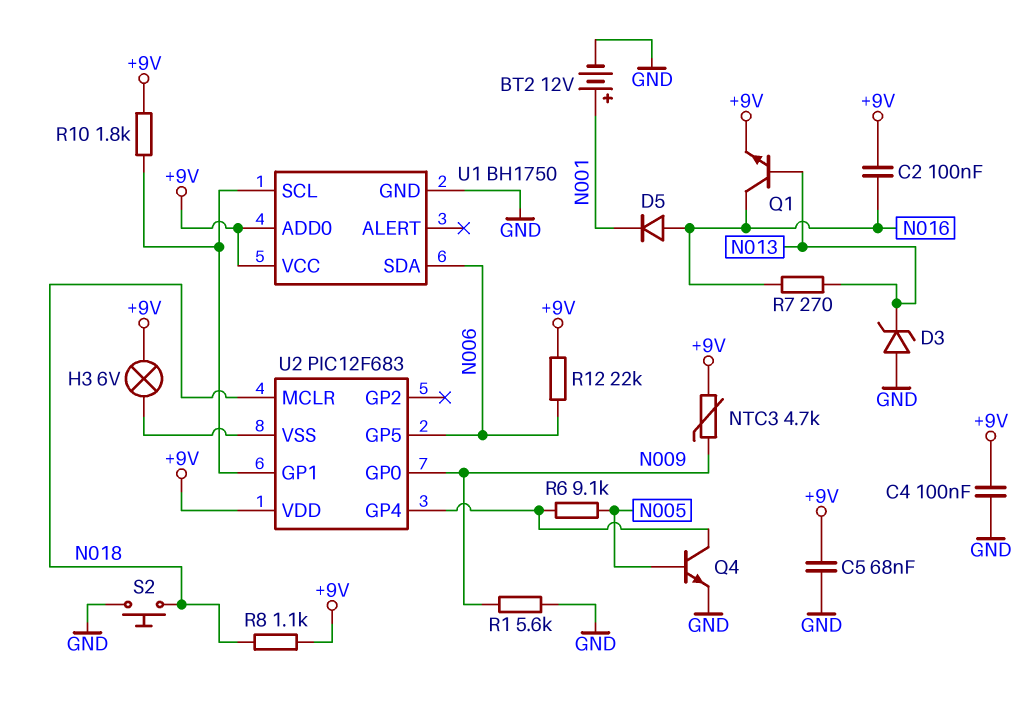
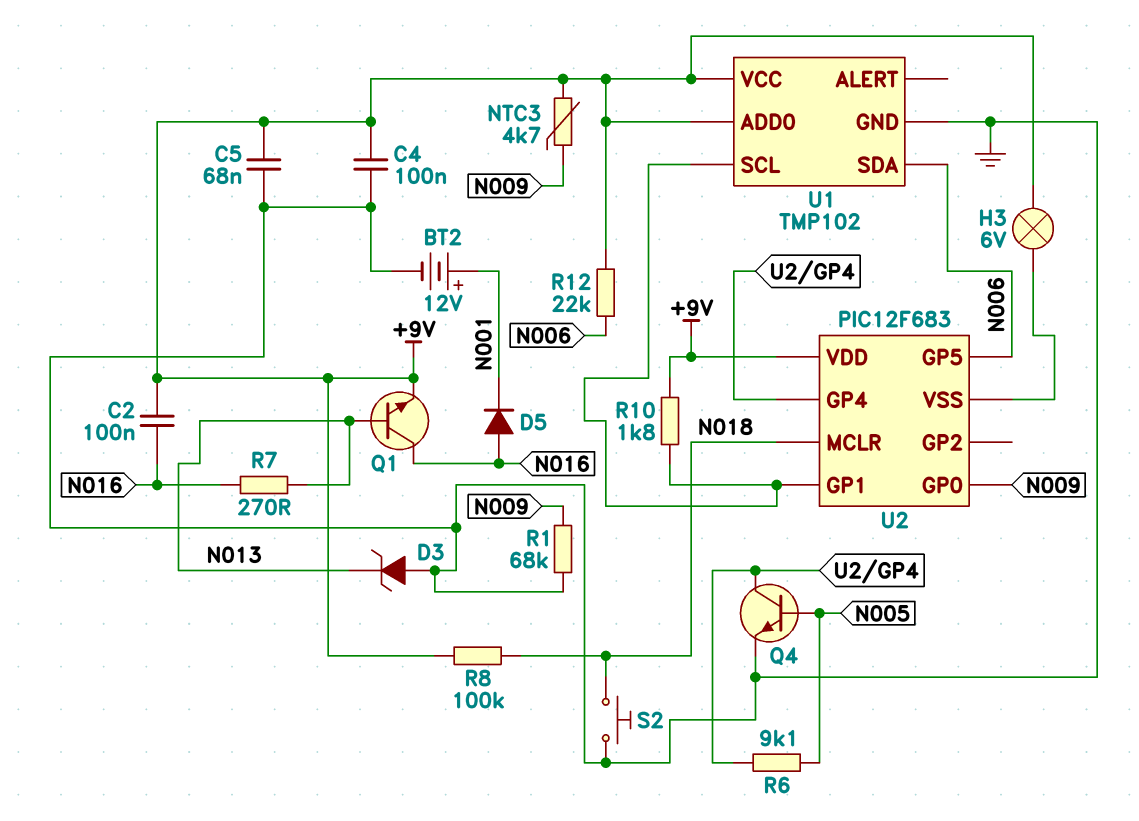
R1: 5.6k (GND, N009) -> 68k (GND, N009)
R8: 1.1k (+9V, N018) -> 100k (+9V, N018)
U1: BH1750 -> TMP102

